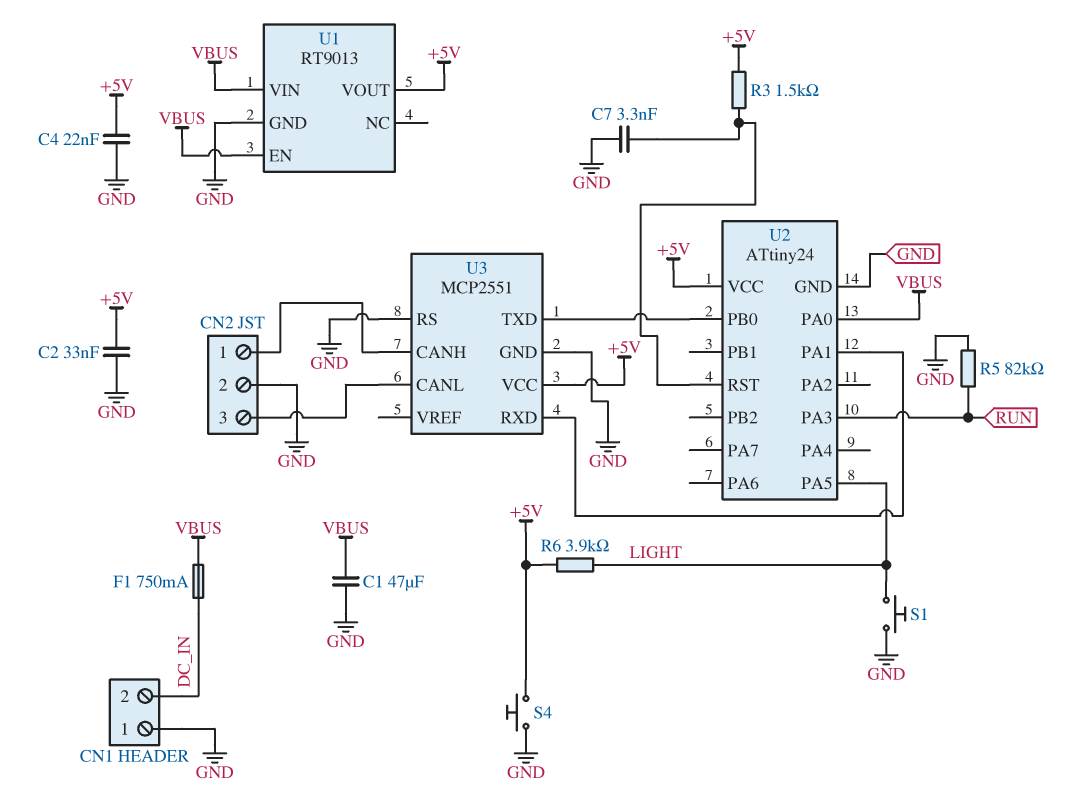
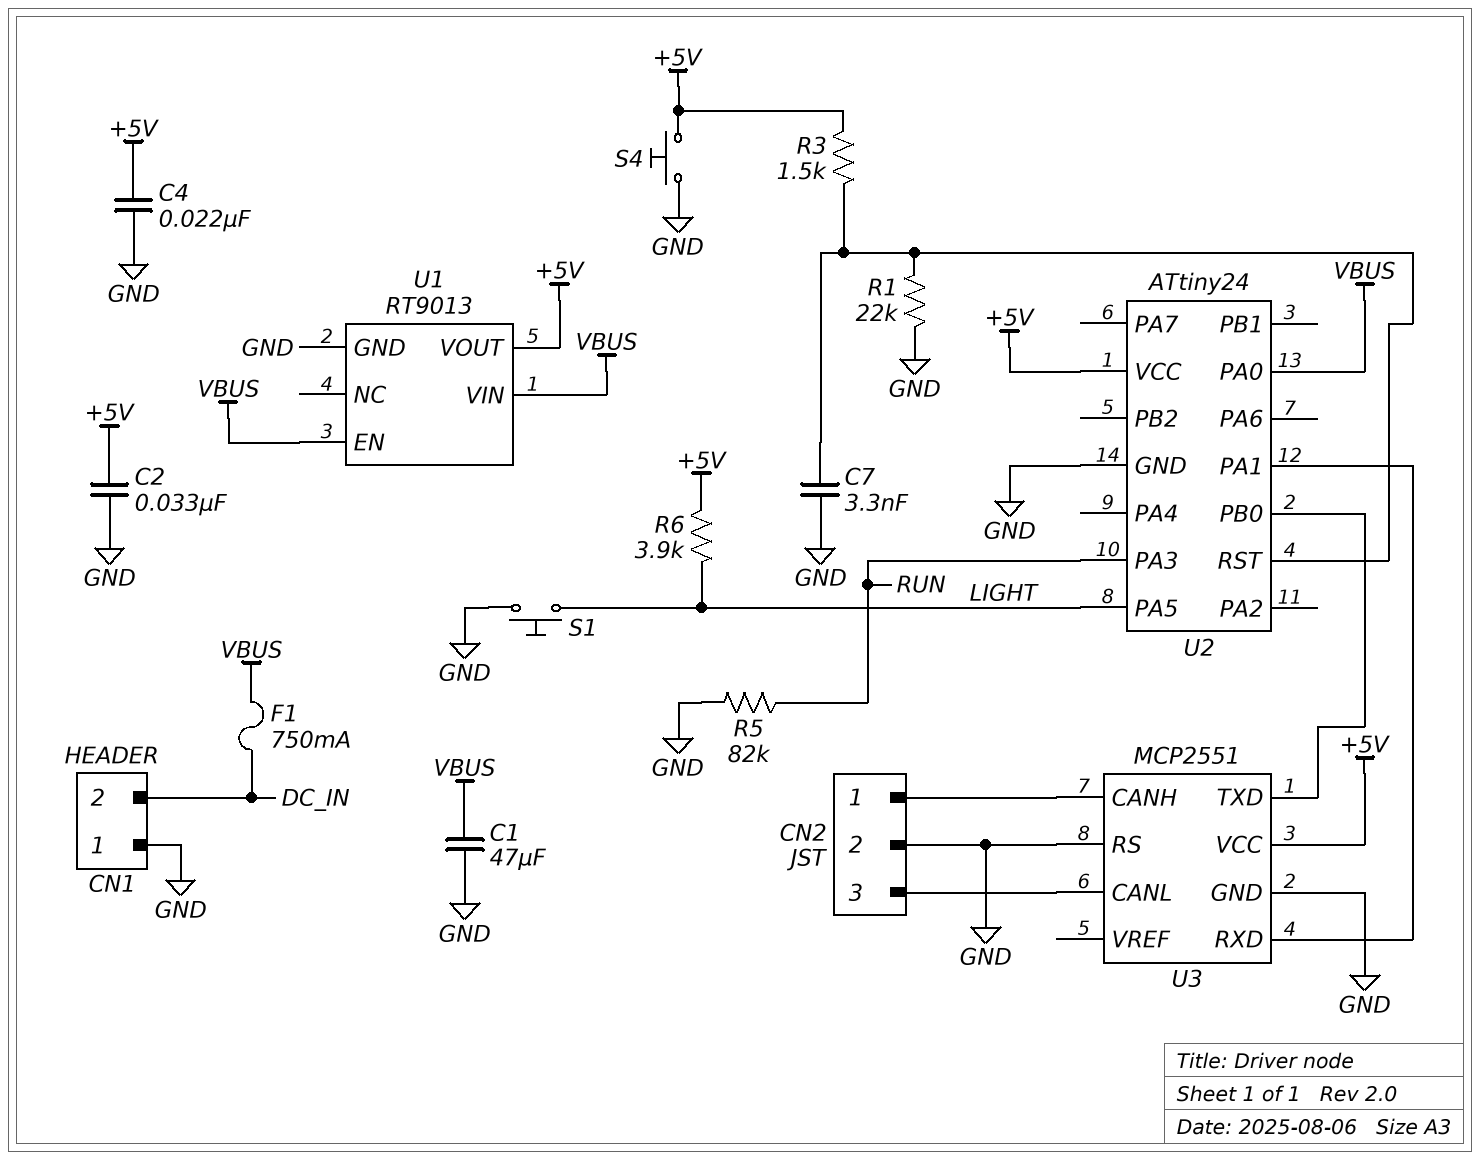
R1: none -> 22k (GND, U2/RST)

